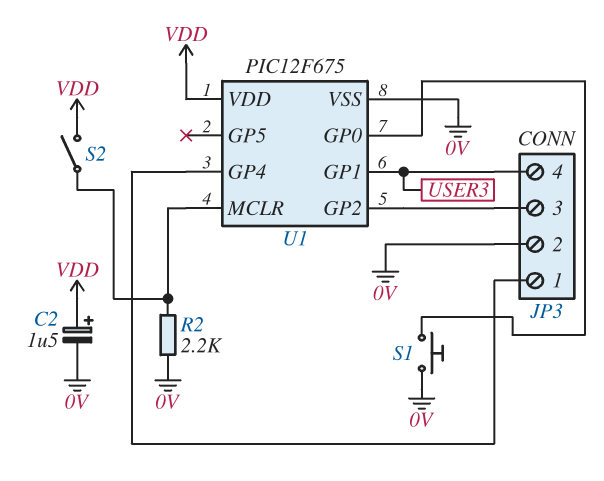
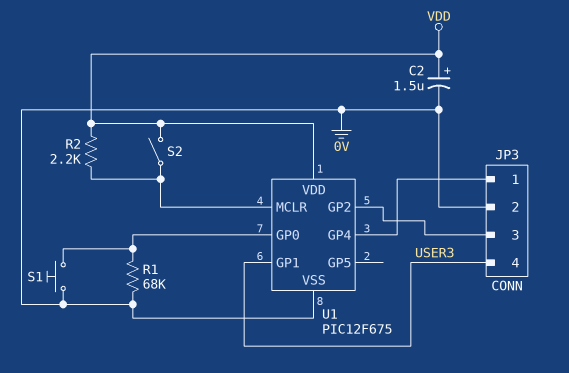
R1: none -> 68k (0V, U1/GP0)
R2: 2.2k (0V, U1/MCLR) -> 2.2k (U1/MCLR, VDD)

